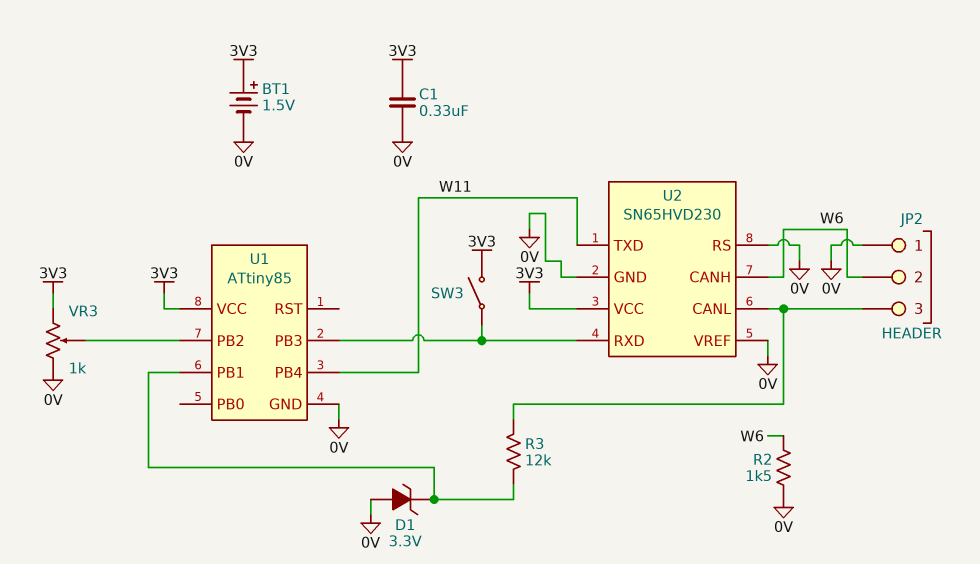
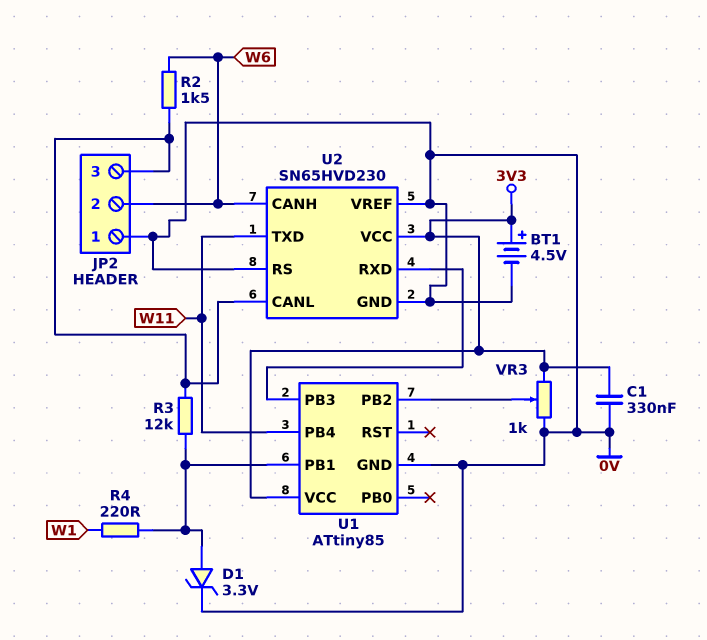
BT1: 1.5V (plus 3V3, minus 0V) -> 4.5V (plus 3V3, minus 0V)
D1: zener 3.3V (A 0V, K U1/PB1) -> zener 3.3V (A U1/PB1, K 0V)
R2: 1.5k (0V, W6) -> 1.5k (JP2/3, W6)
R4: none -> 220 (U1/PB1, W1)
SW3: switch (3V3, U1/PB3) -> none

